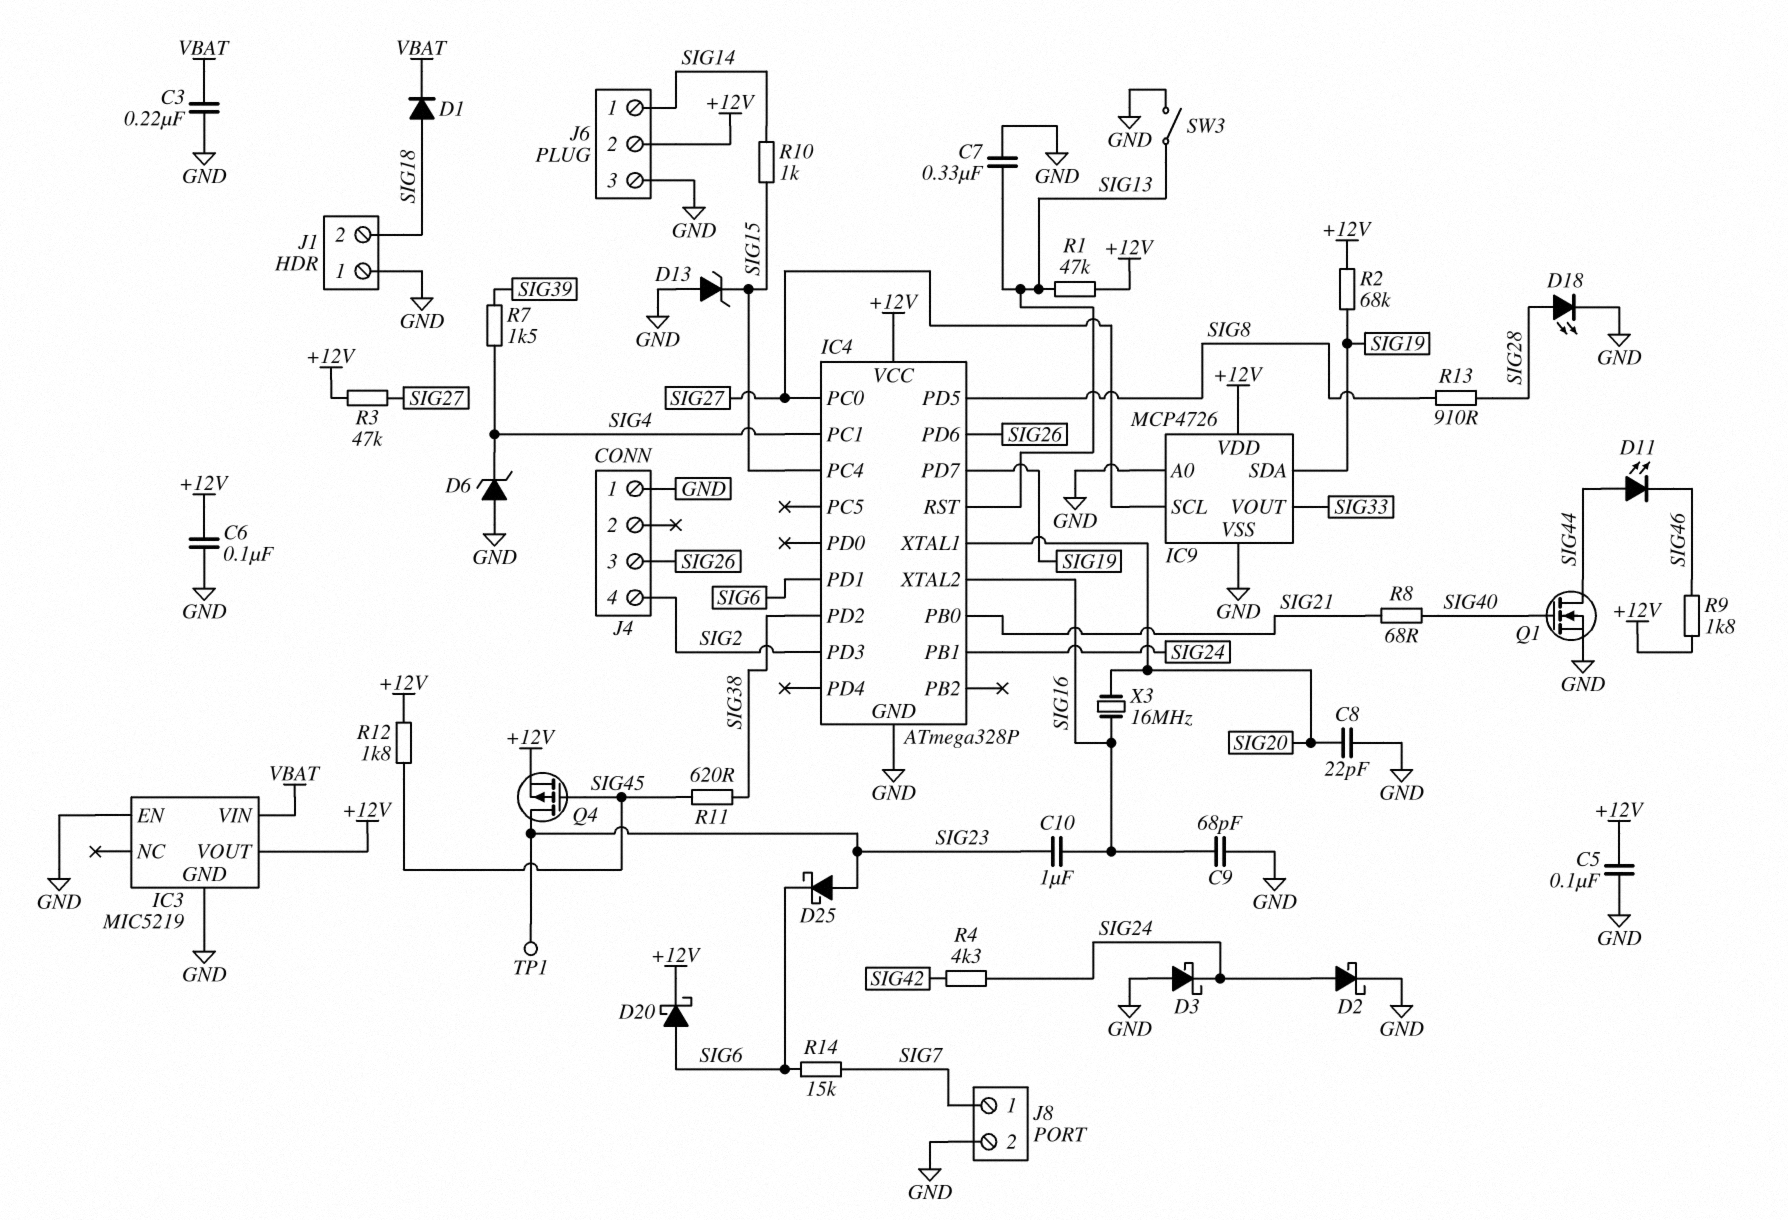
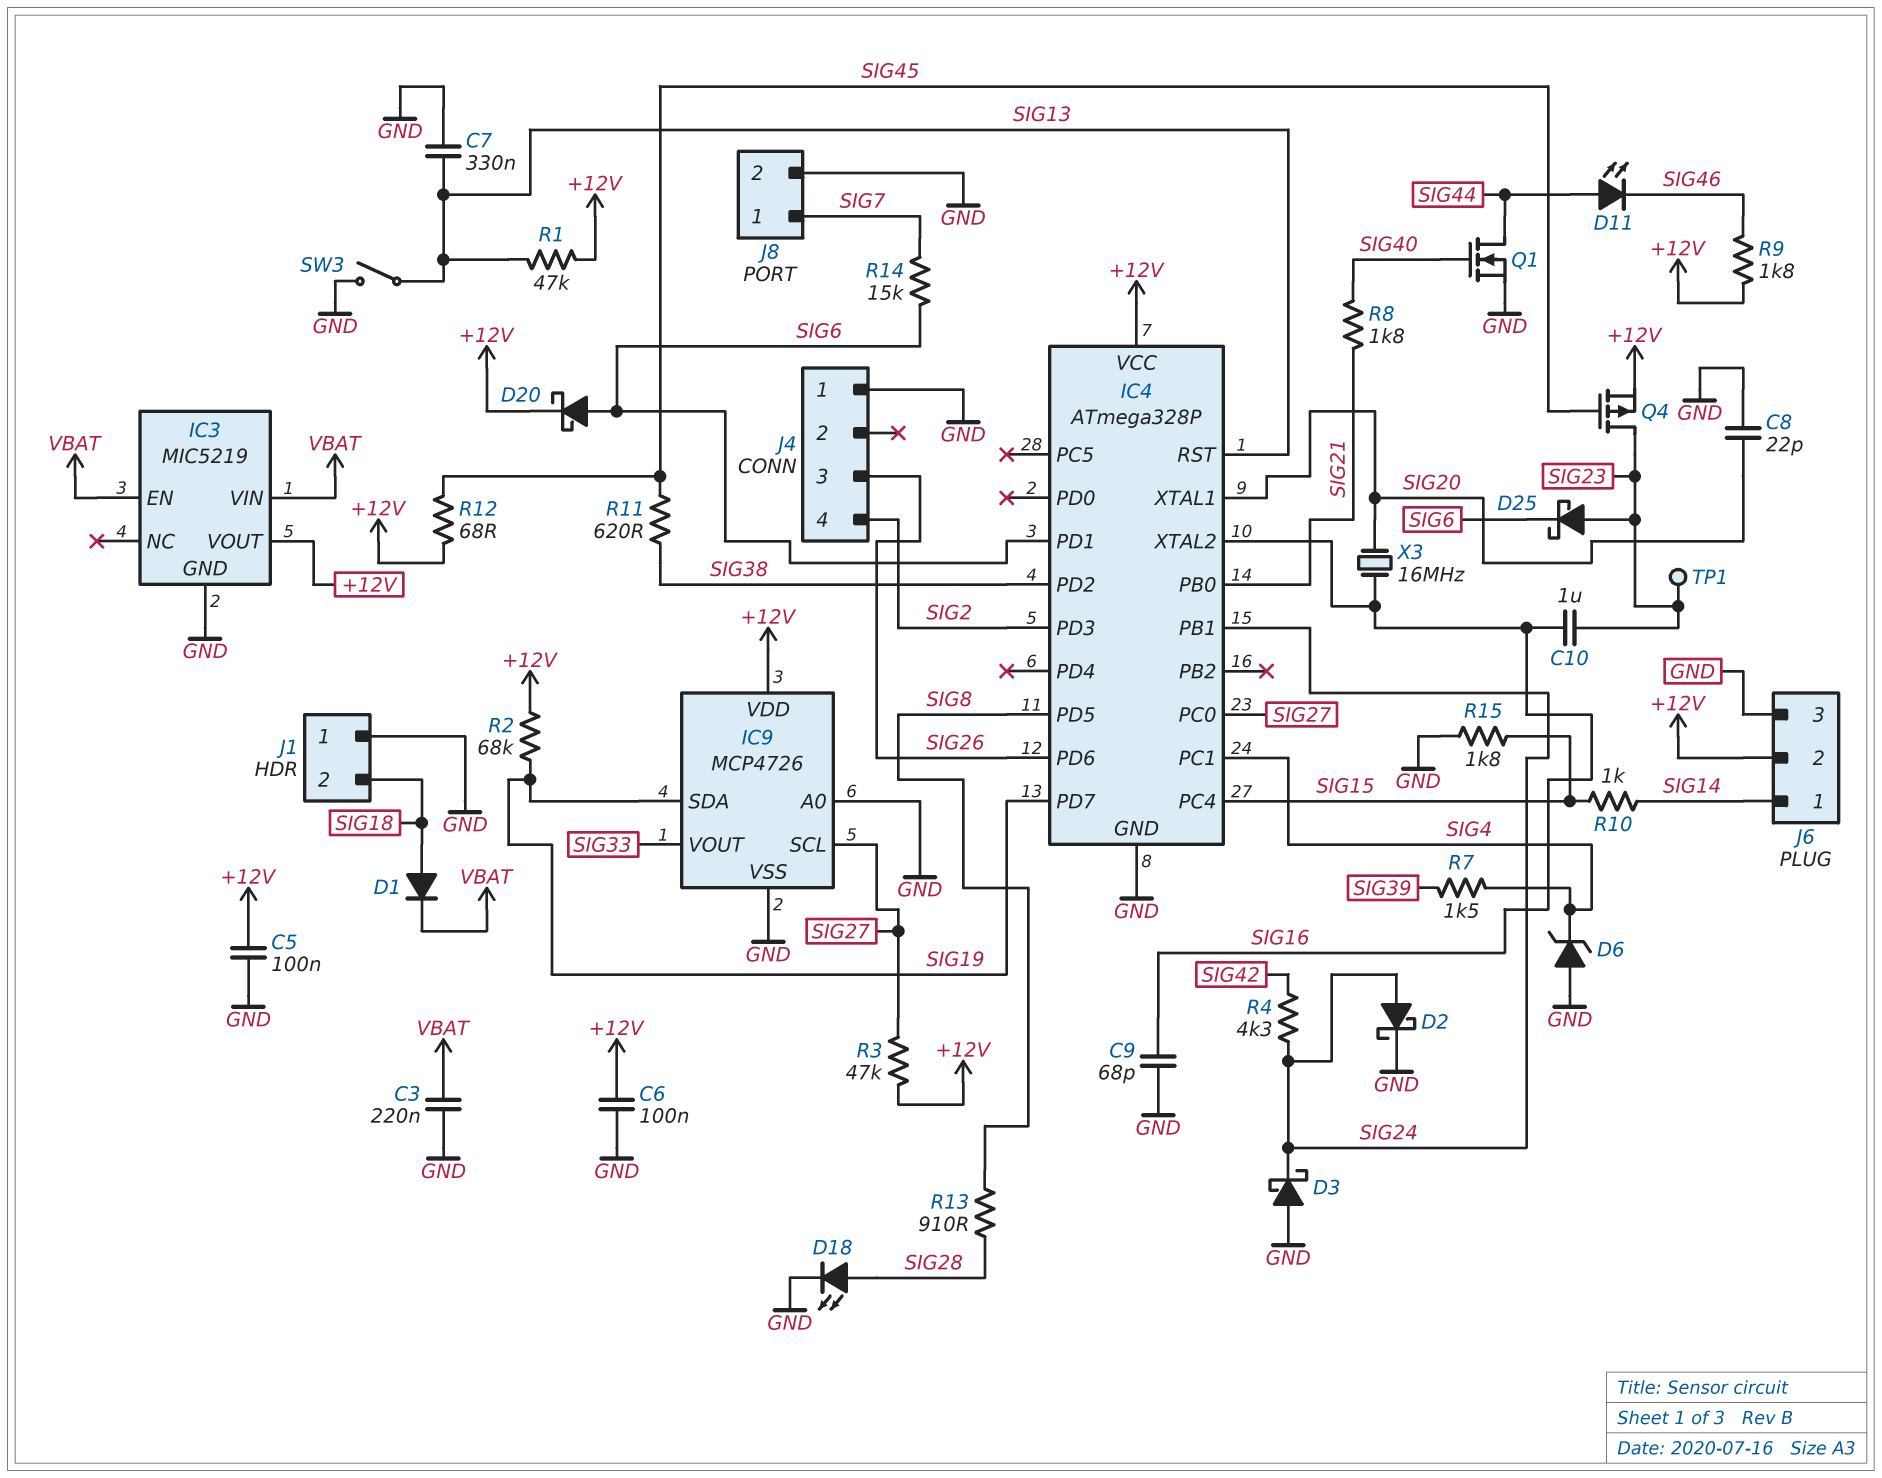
D13: zener (A GND, K SIG15) -> none
IC3 pin EN: GND -> VBAT
R8: 68 (SIG21, SIG40) -> 1.8k (SIG21, SIG40)
R12: 1.8k (+12V, SIG45) -> 68 (+12V, SIG45)
R15: none -> 1.8k (GND, SIG15)

